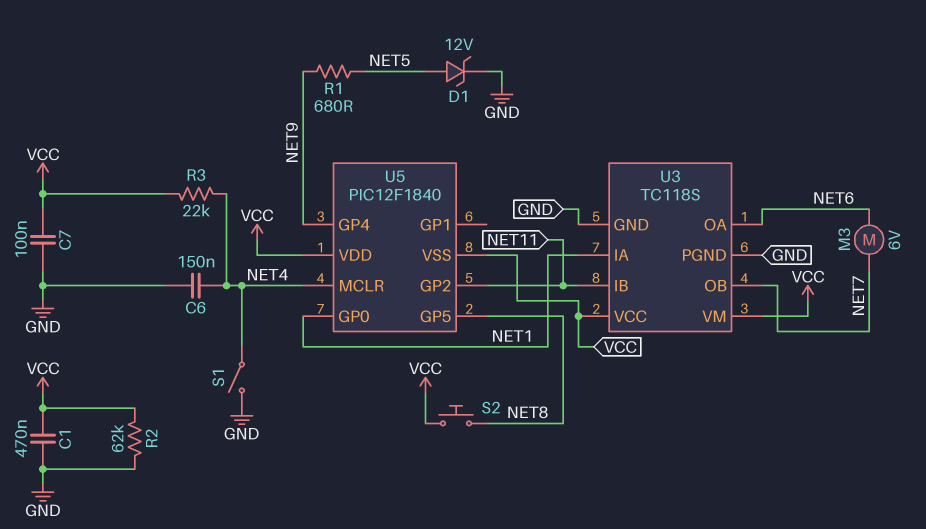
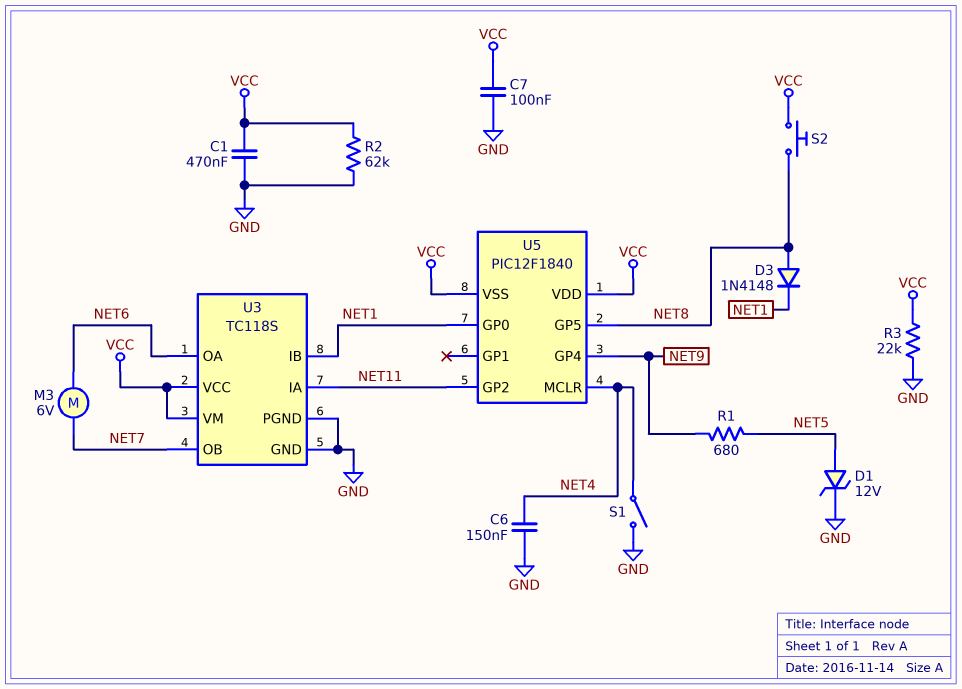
D3: none -> diode 1N4148 (A NET8, K NET1)
R3: 22k (NET4, VCC) -> 22k (GND, VCC)
U3 pin IA: NET1 -> NET11
U3 pin IB: NET11 -> NET1

